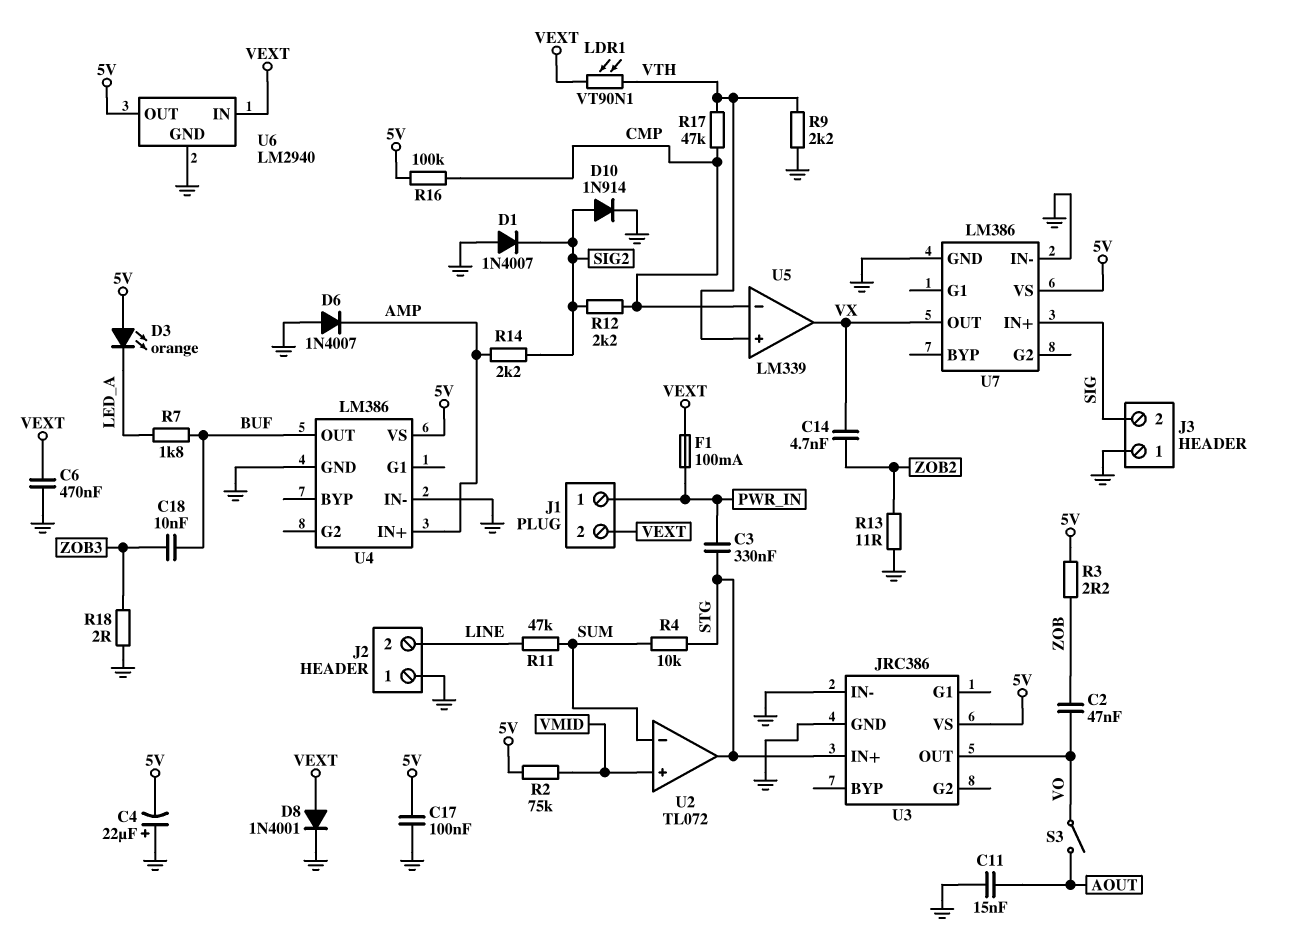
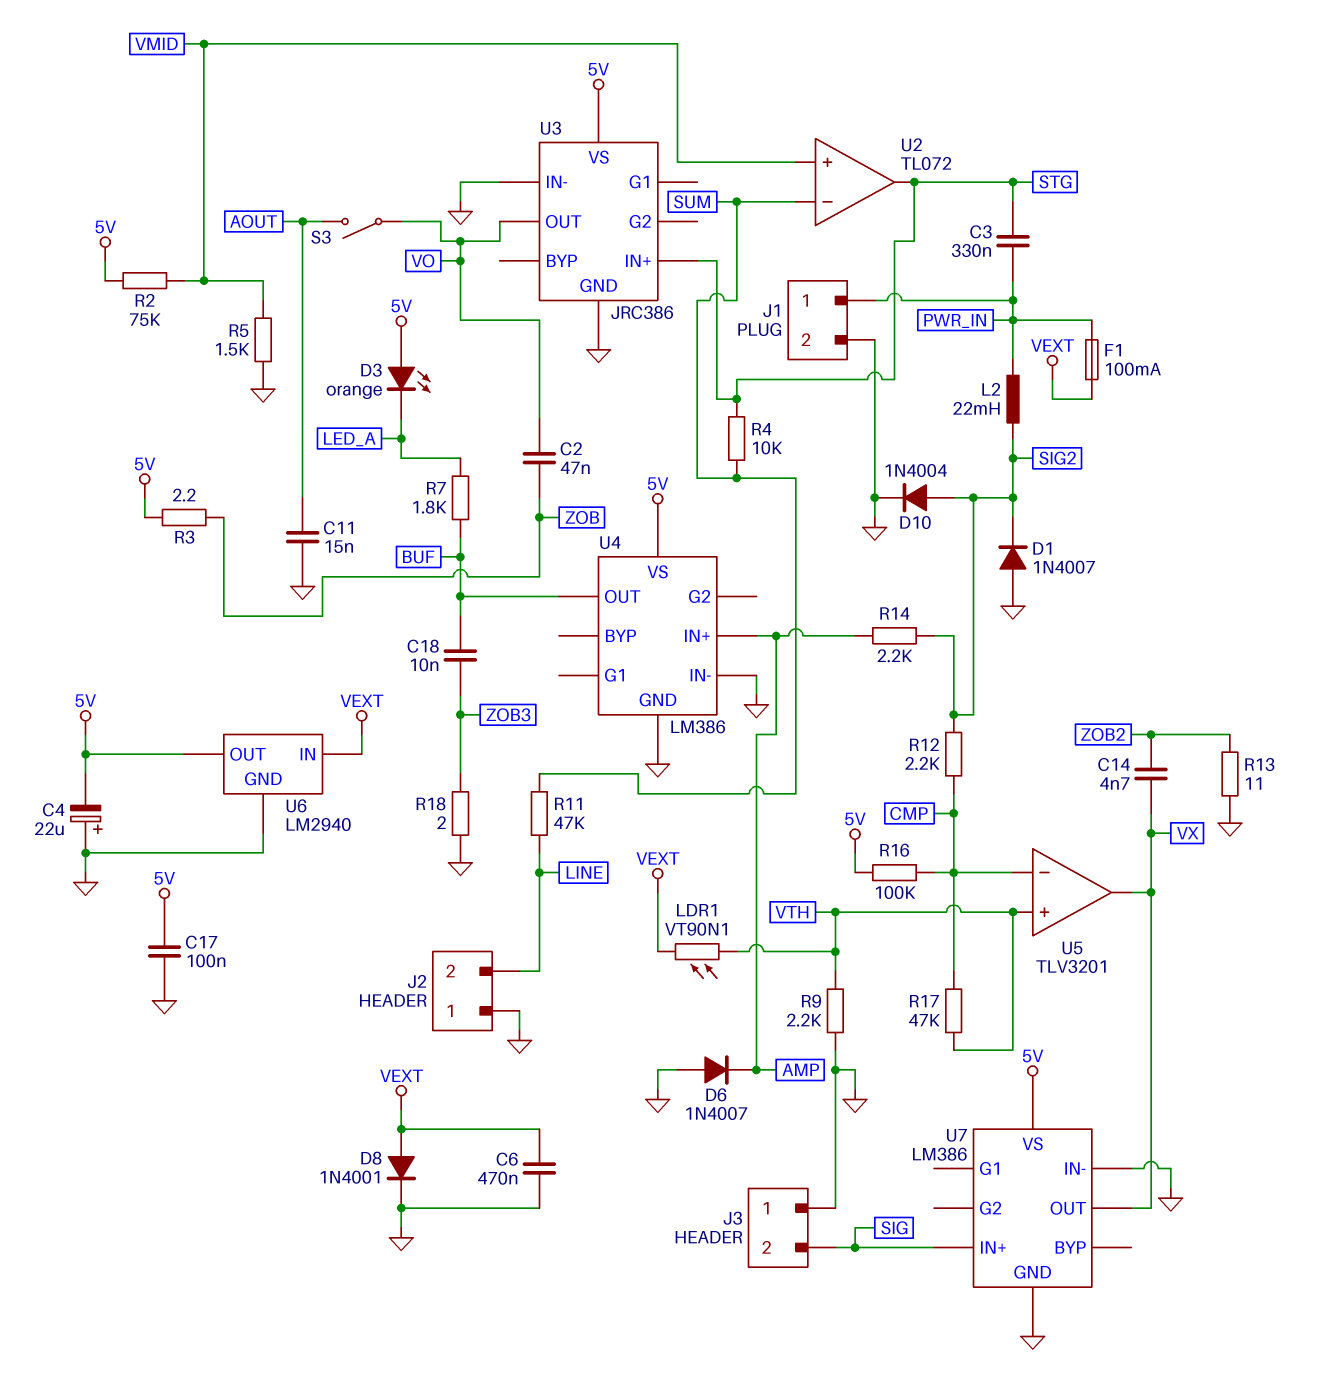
D10: diode 1N914 (A SIG2, K GND) -> diode 1N4004 (A SIG2, K GND)
J1 pin 2: VEXT -> GND
L2: none -> 22mH (PWR_IN, SIG2)
R5: none -> 1.5k (GND, VMID)
U5: LM339 -> TLV3201

